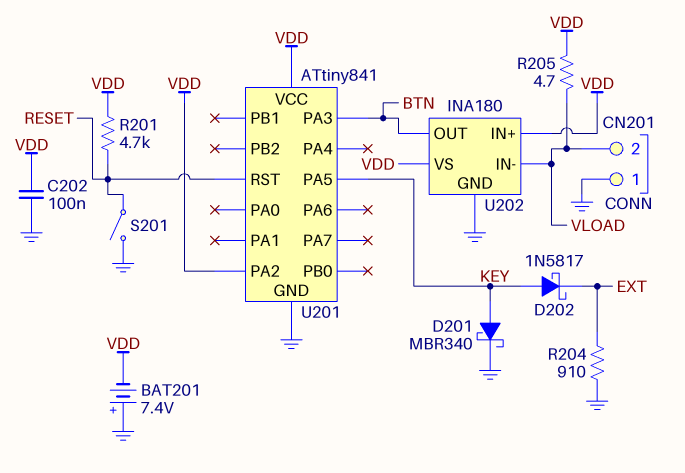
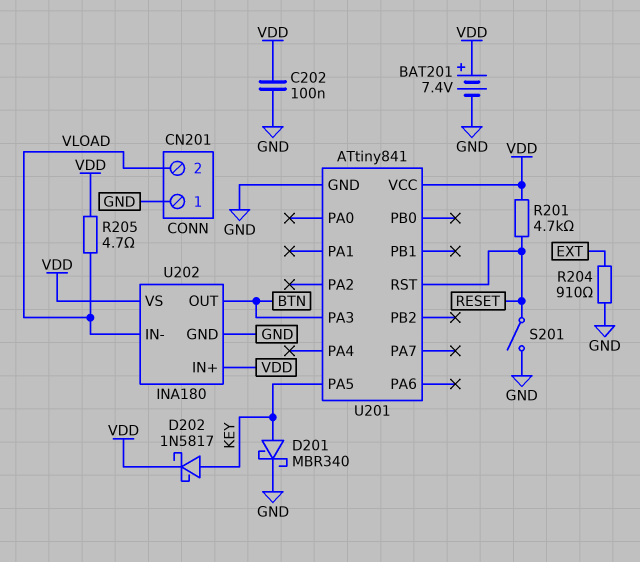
BAT201: 7.4V (plus GND, minus VDD) -> 7.4V (plus VDD, minus GND)
D202: schottky 1N5817 (A KEY, K EXT) -> schottky 1N5817 (A KEY, K VDD)
U201 pin PA2: VDD -> none

